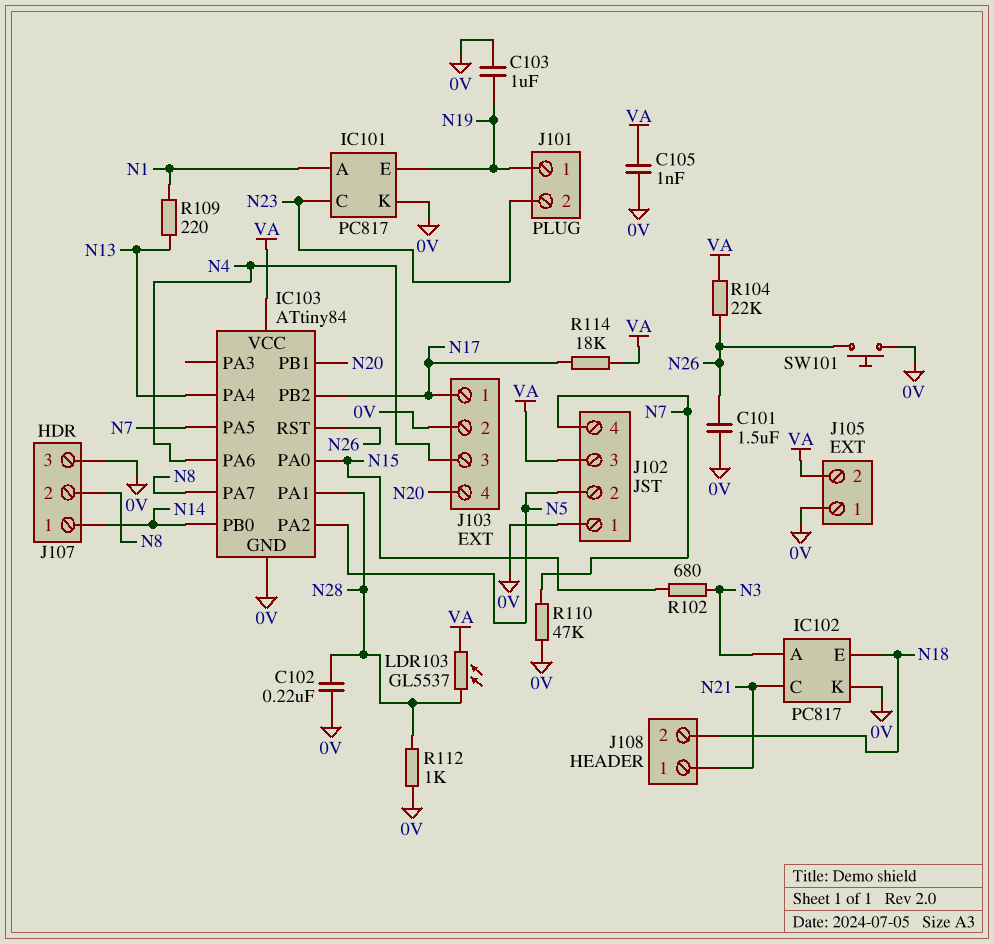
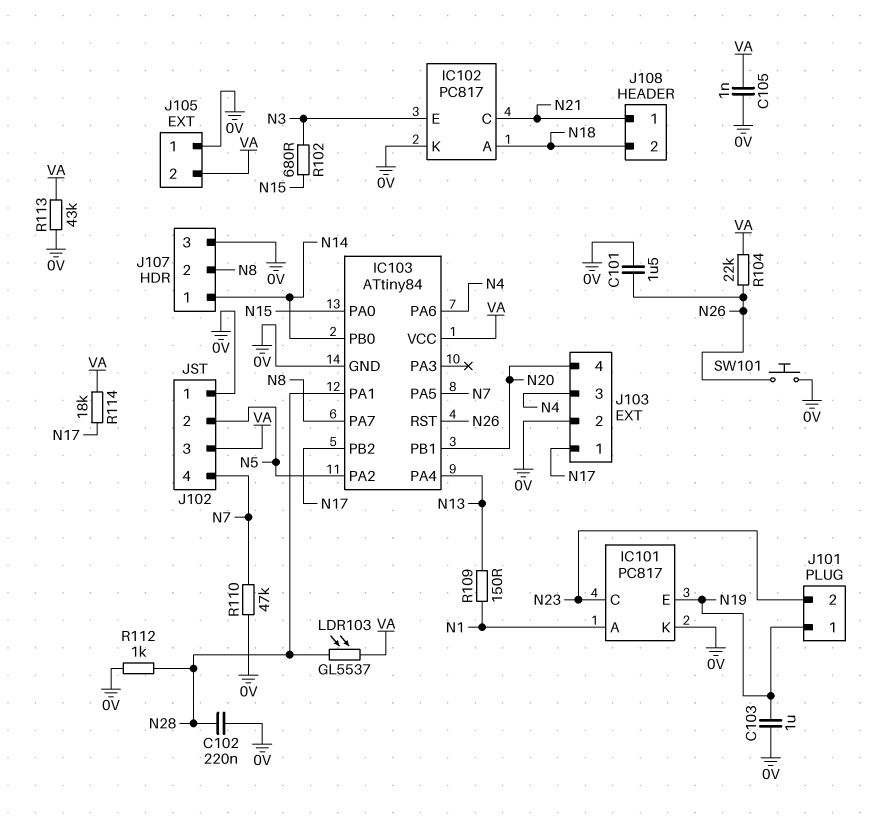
IC102 pin A: N3 -> N18
IC102 pin E: N18 -> N3
R109: 220 (N1, N13) -> 150 (N1, N13)
R113: none -> 43k (0V, VA)

